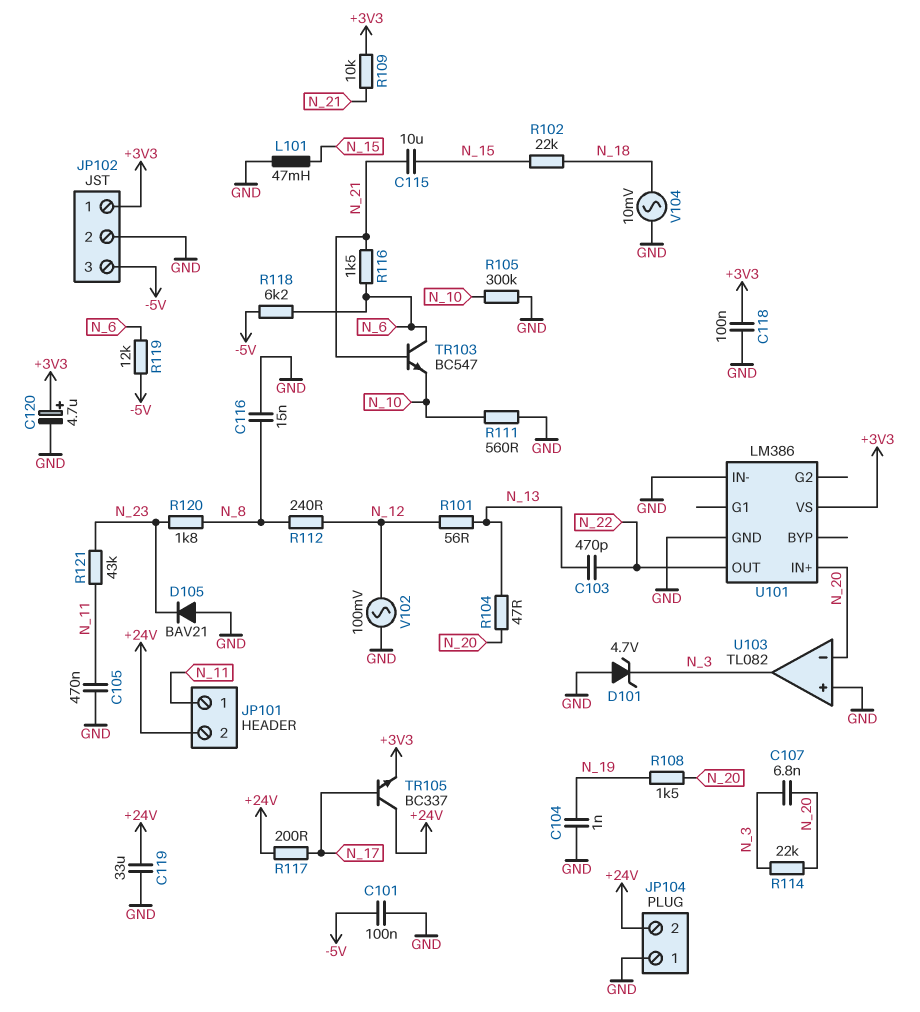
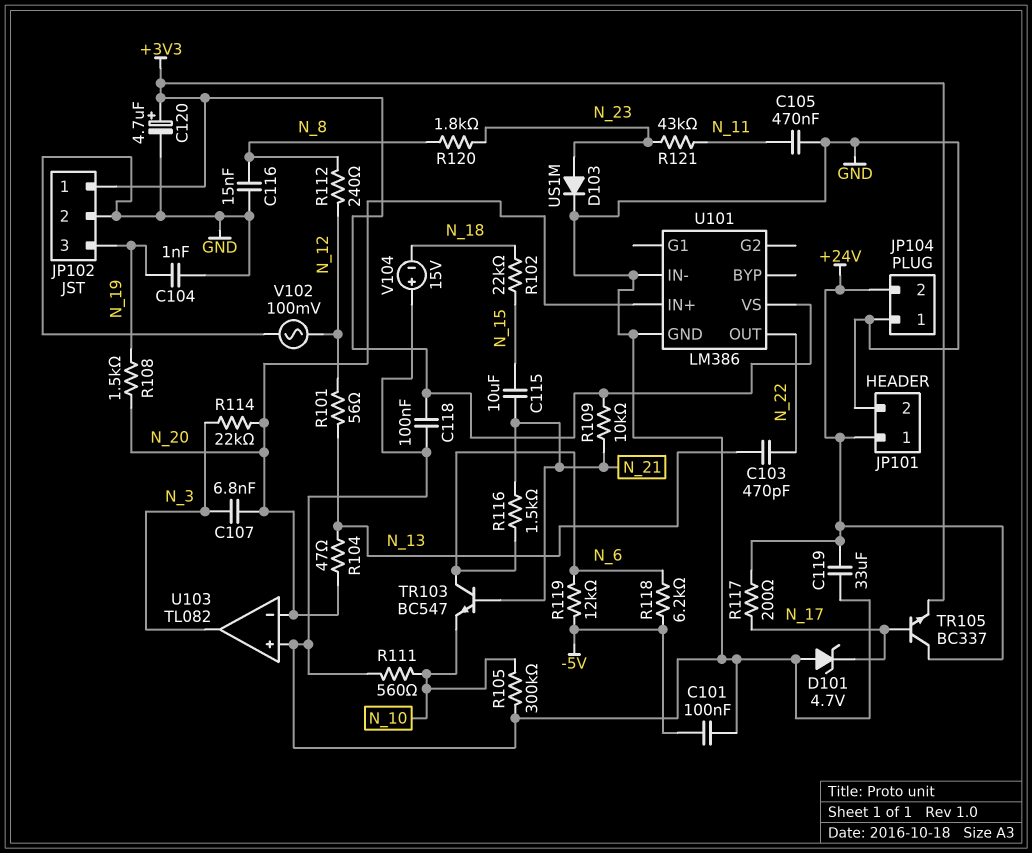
D101: zener 4.7V (A GND, K N_3) -> zener 4.7V (A GND, K N_17)
D103: none -> diode US1M (A N_23, K GND)
D105: diode BAV21 (A GND, K N_23) -> none
JP101 pin 1: N_11 -> +24V
JP101 pin 2: +24V -> GND
JP102 pin 3: -5V -> N_19
L101: 47mH (GND, N_15) -> none
V104: AC 10mV (GND, N_18) -> 15V (plus GND, minus N_18)

